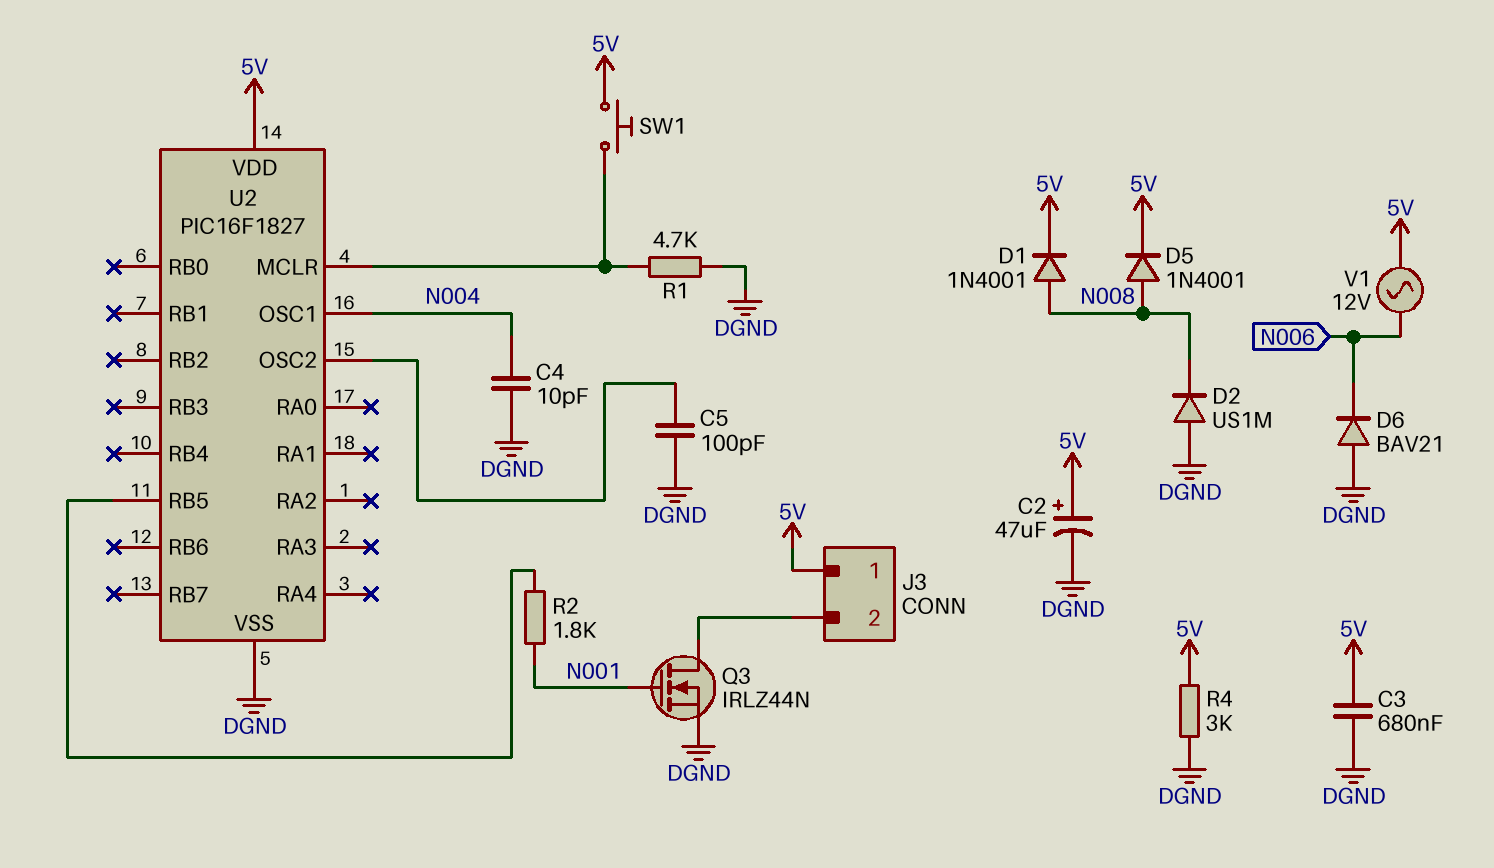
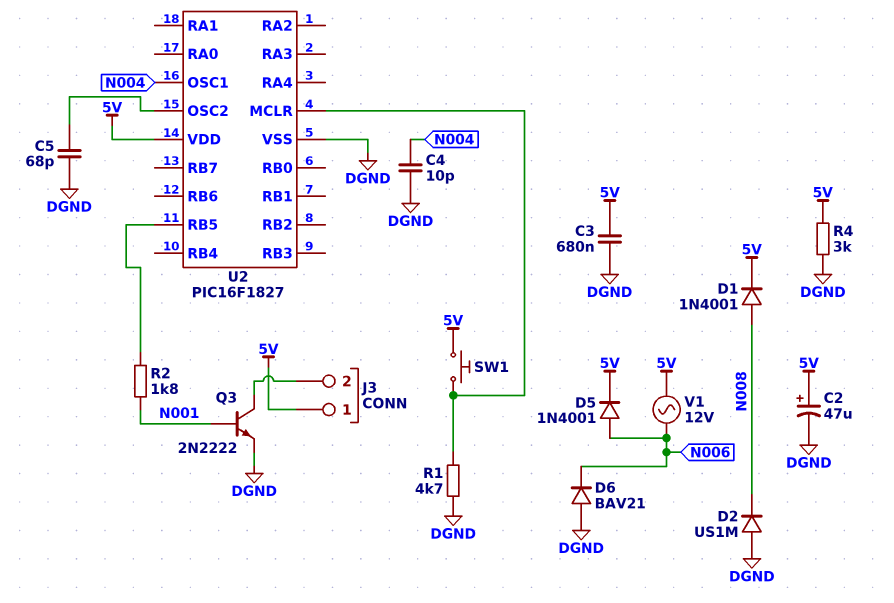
C5: 100pF (DGND, U2/OSC2) -> 68pF (DGND, U2/OSC2)
D5: diode 1N4001 (A N008, K 5V) -> diode 1N4001 (A N006, K 5V)
Q3: NMOS IRLZ44N (G N001, D J3/2, S DGND) -> NPN 2N2222 (B N001, C J3/2, E DGND)

